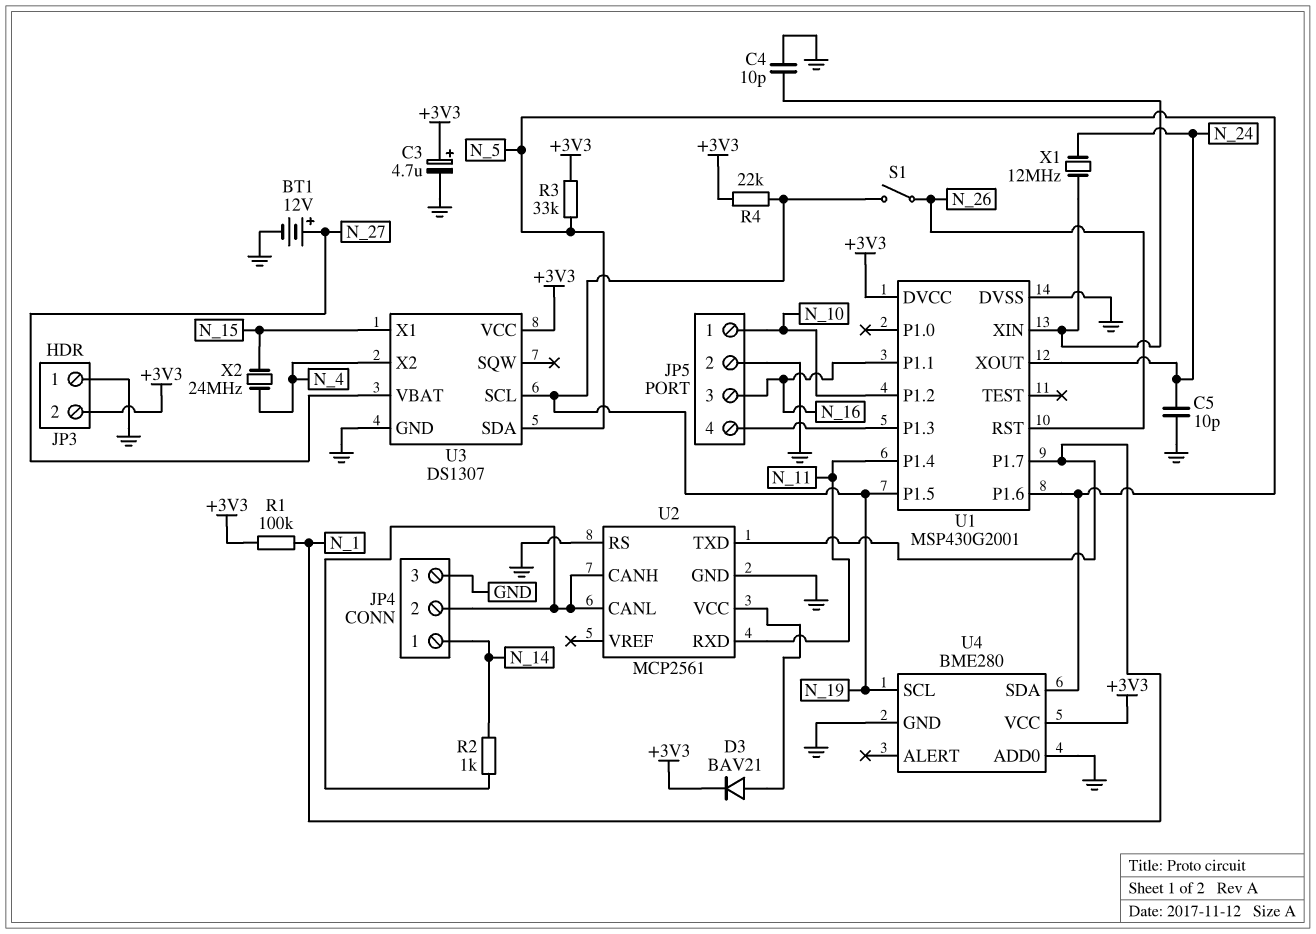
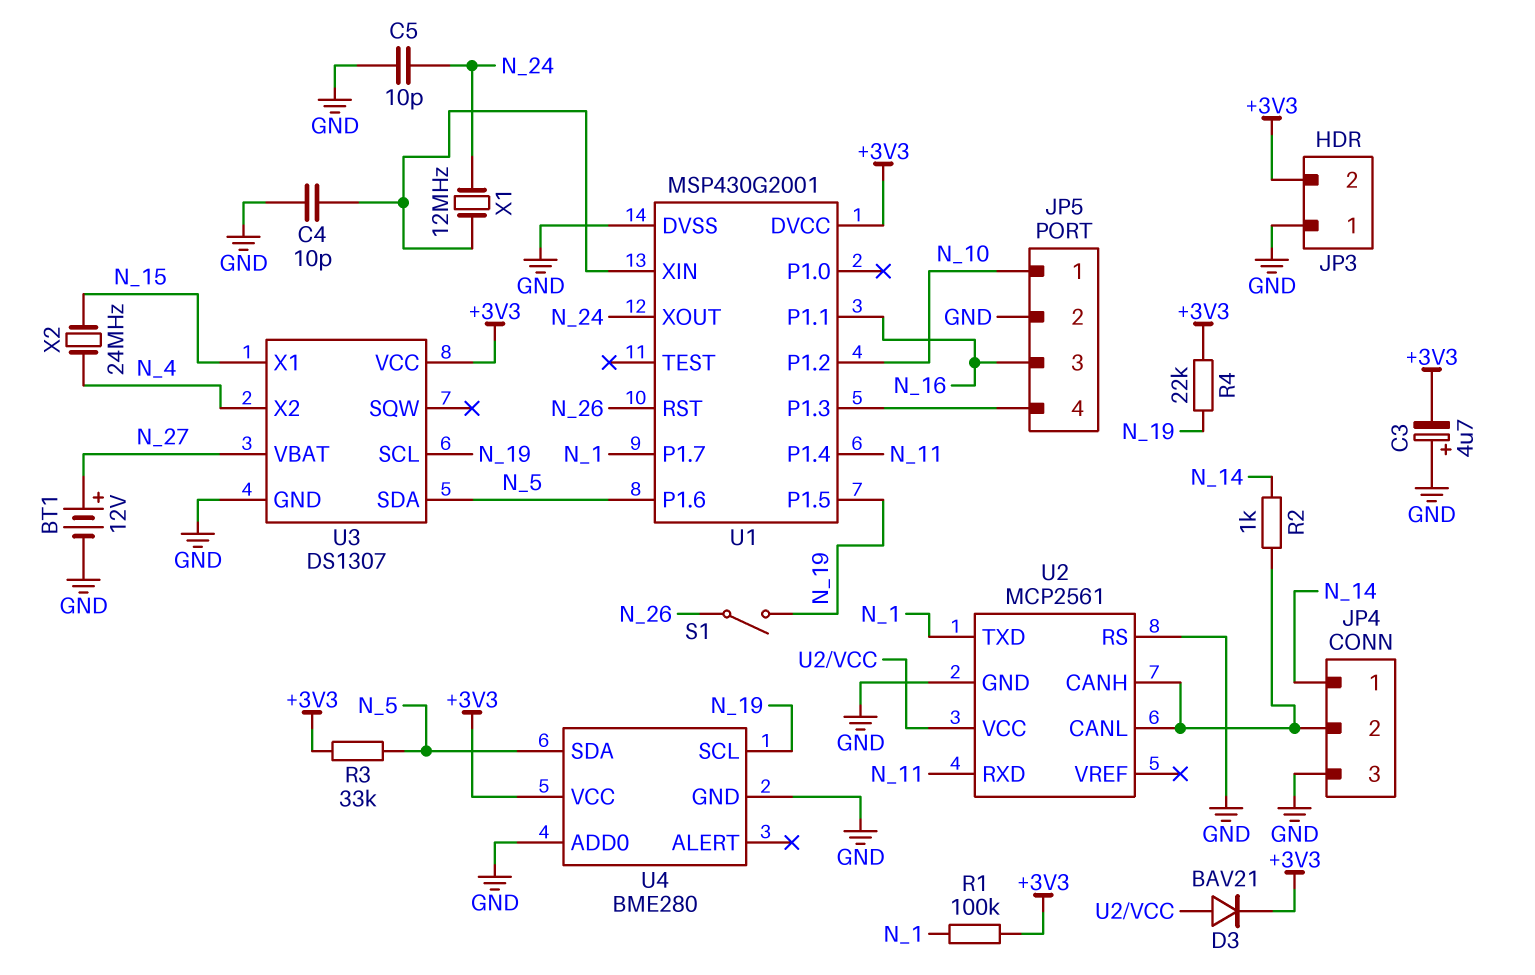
C3: 4.7uF (plus +3V3, minus GND) -> 4.7uF (plus GND, minus +3V3)

